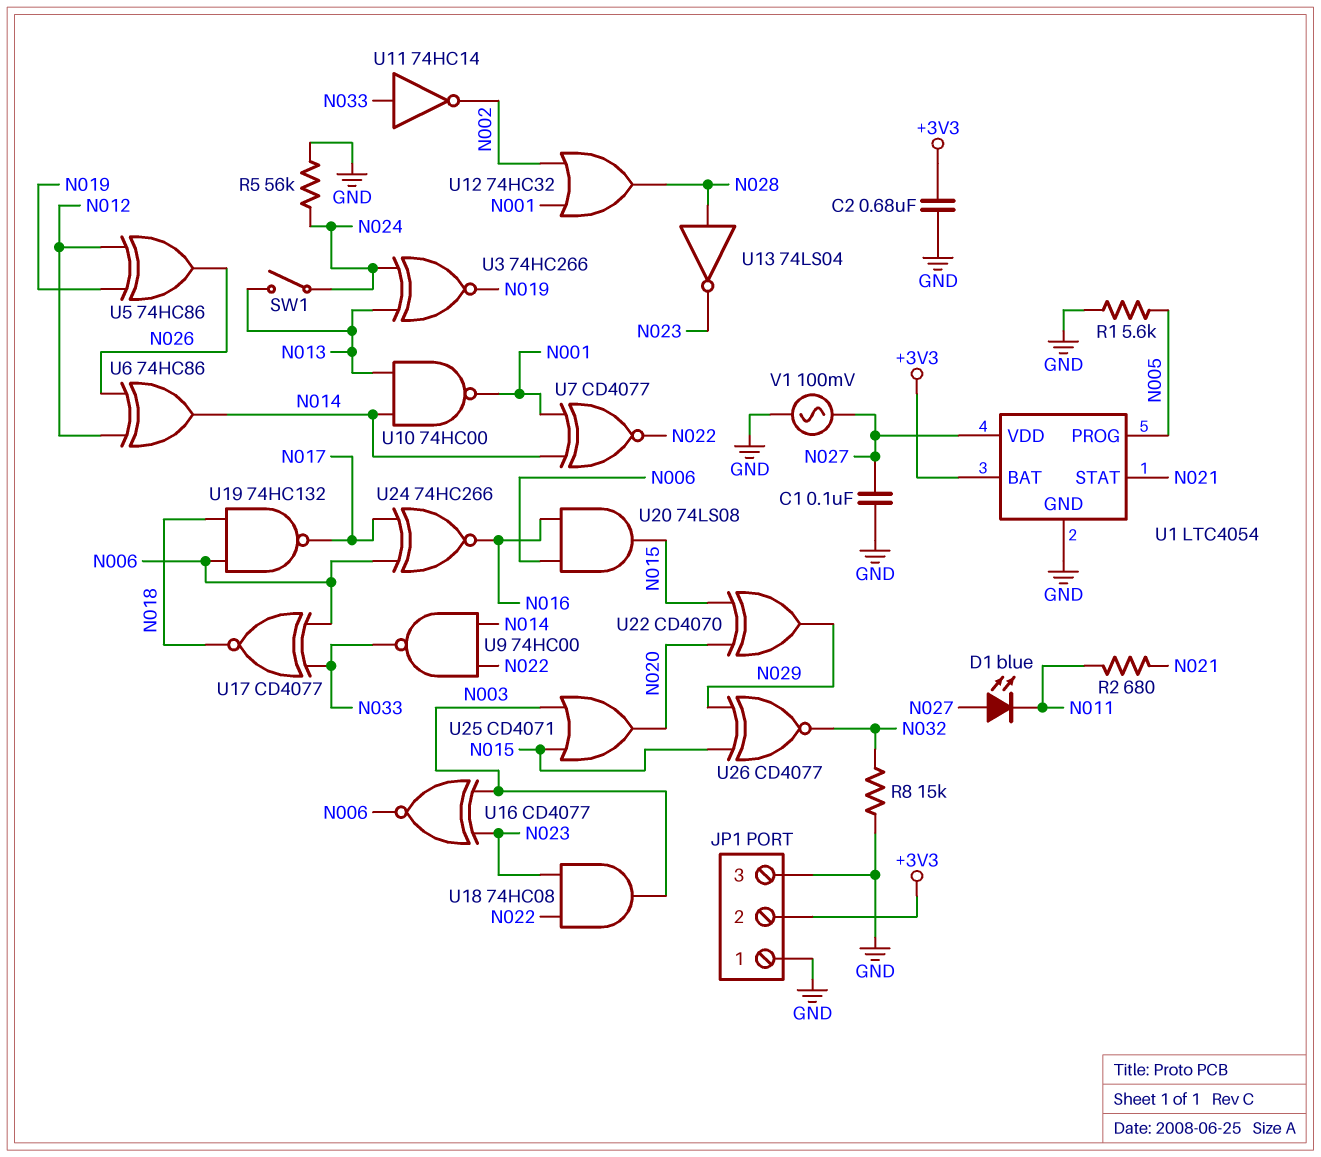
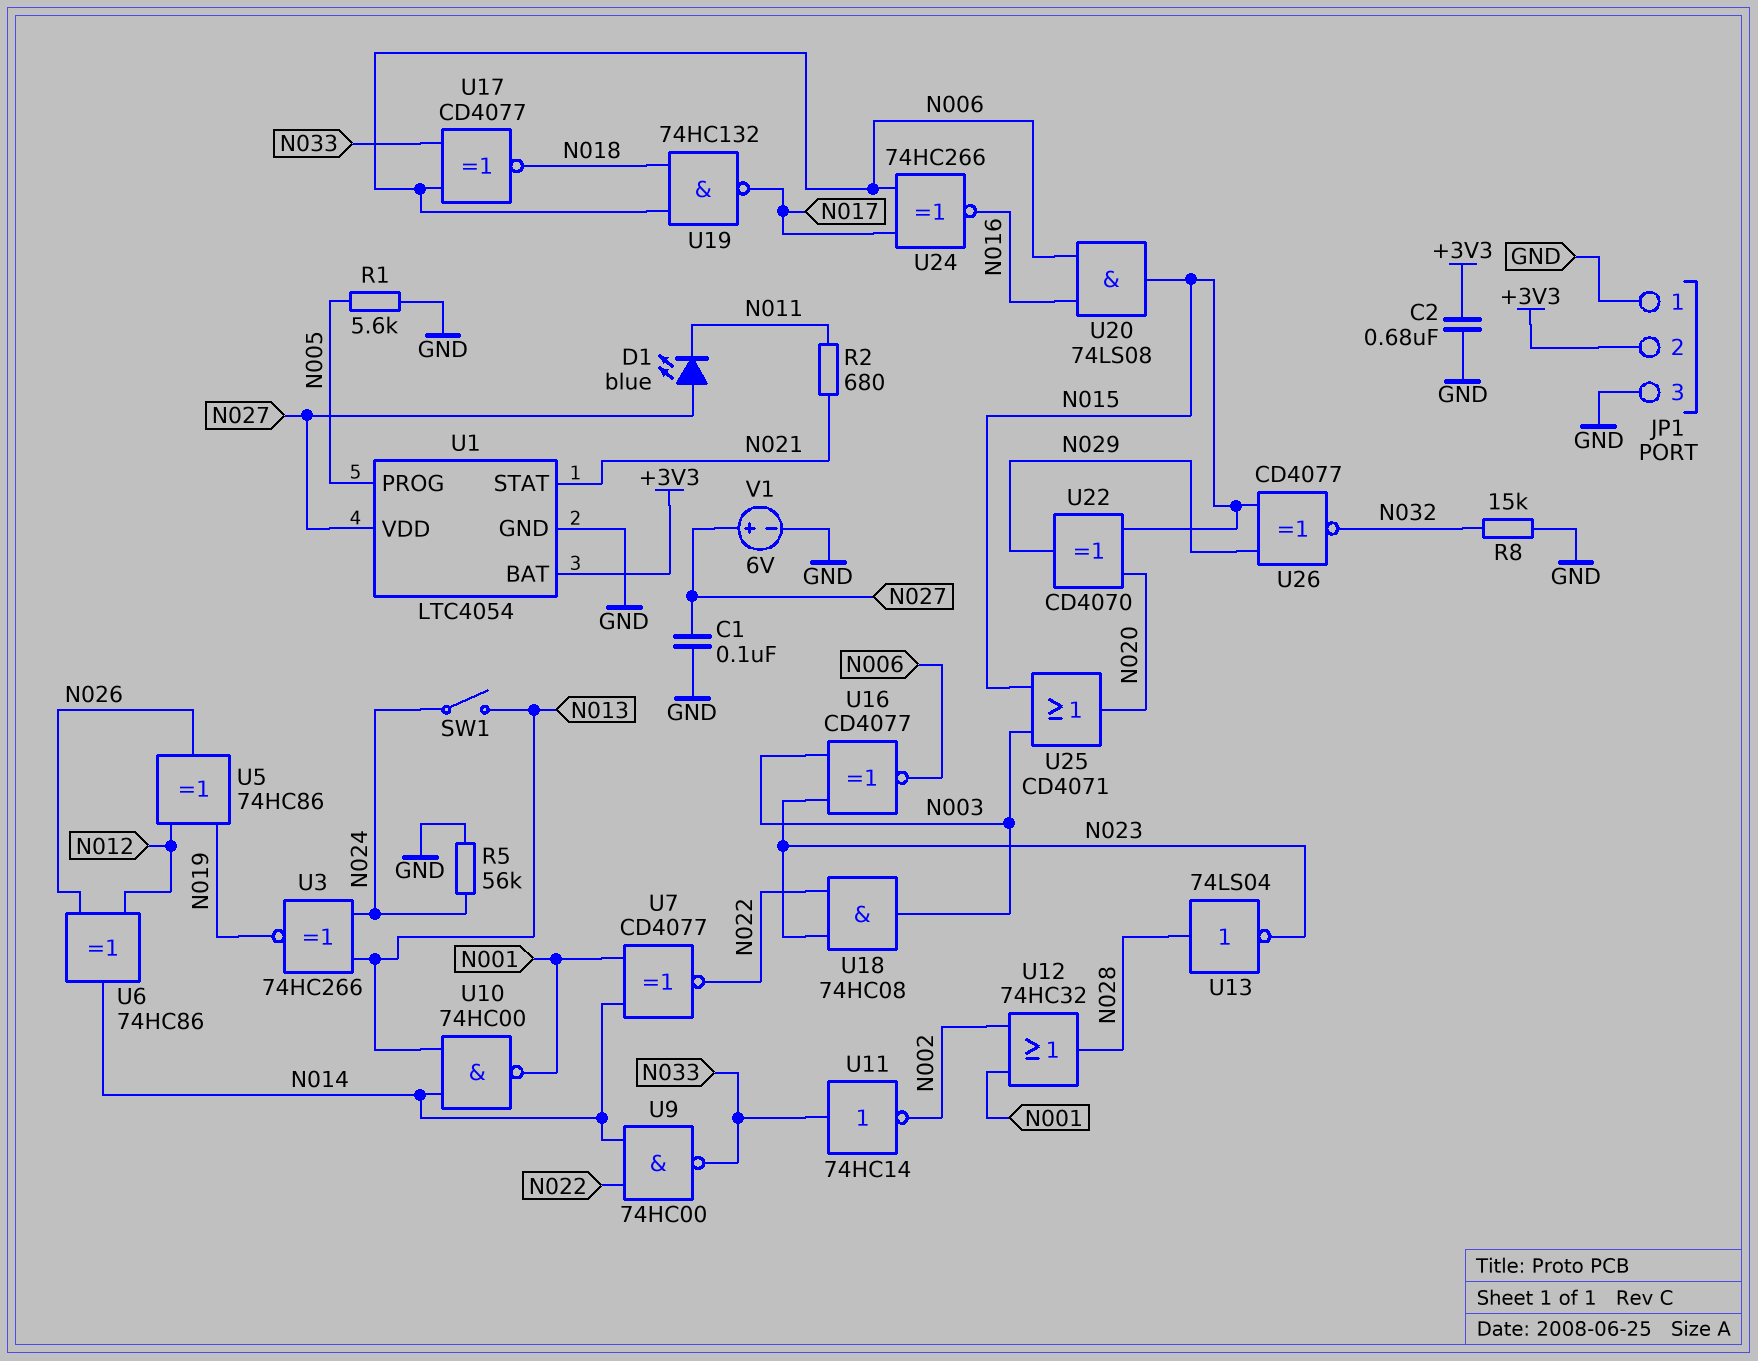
V1: AC 100mV (GND, N027) -> 6V (plus N027, minus GND)

